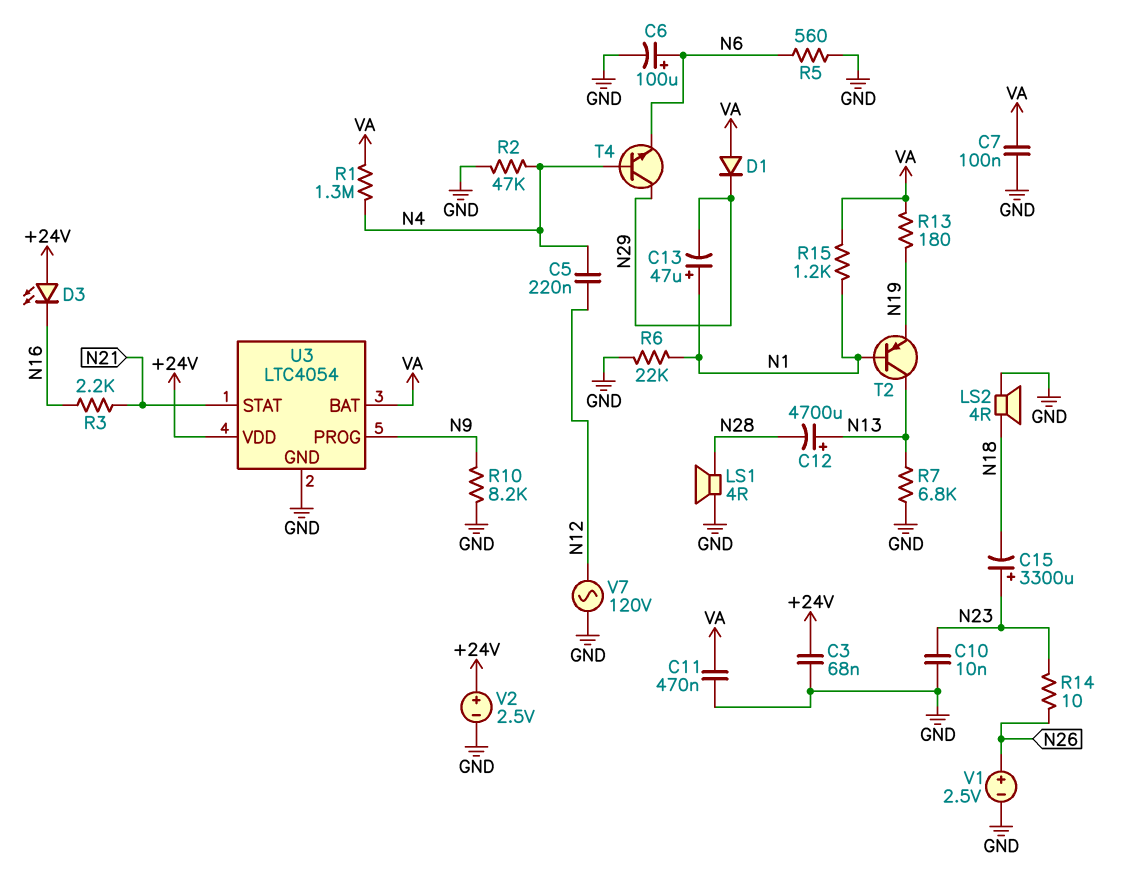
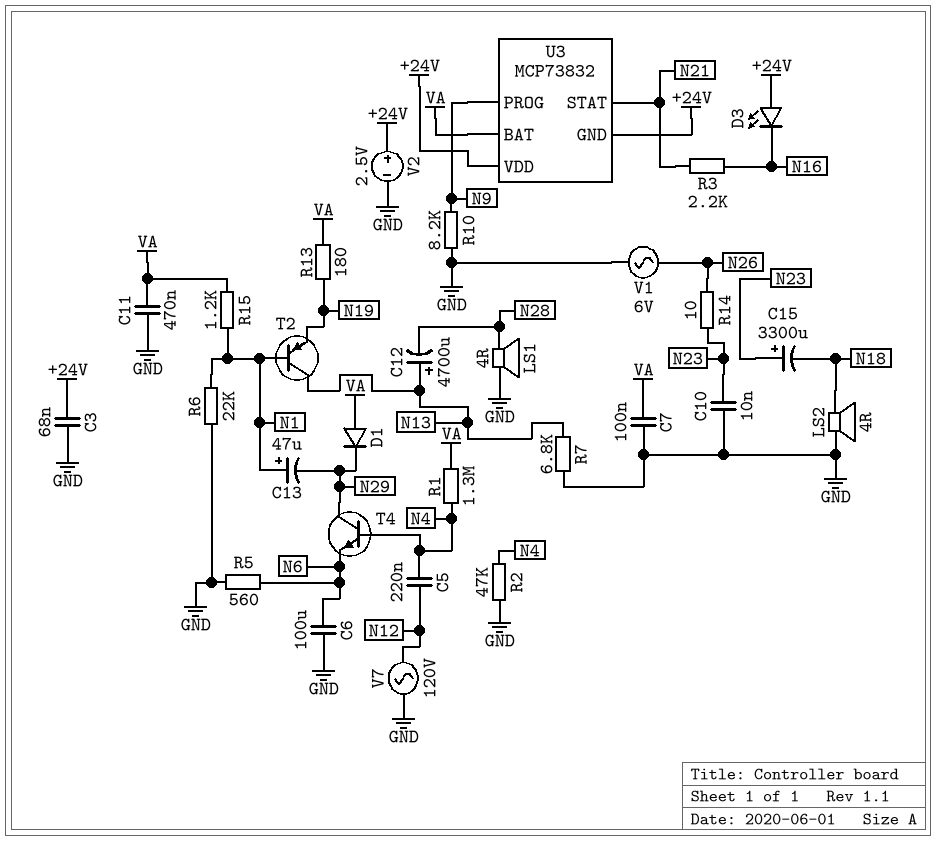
C6: 100uF (plus N6, minus GND) -> 100uF (GND, N6)
U3: LTC4054 -> MCP73832
U3 pin GND: GND -> +24V
V1: 2.5V (plus N26, minus GND) -> AC 6V (GND, N26)

